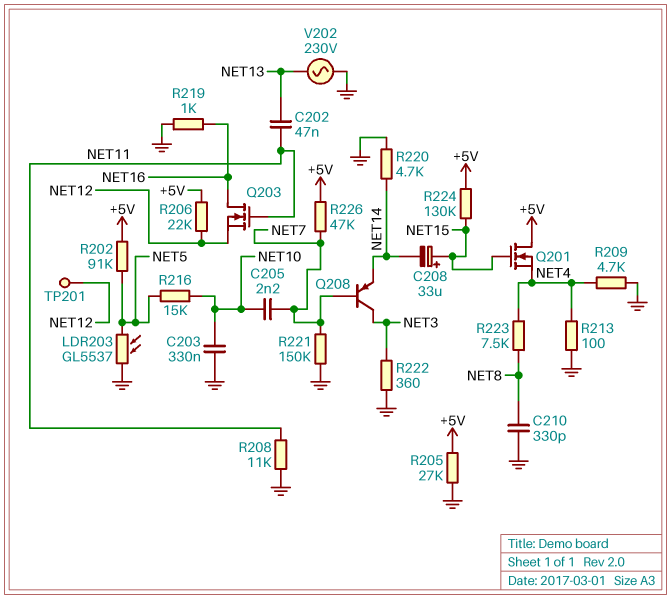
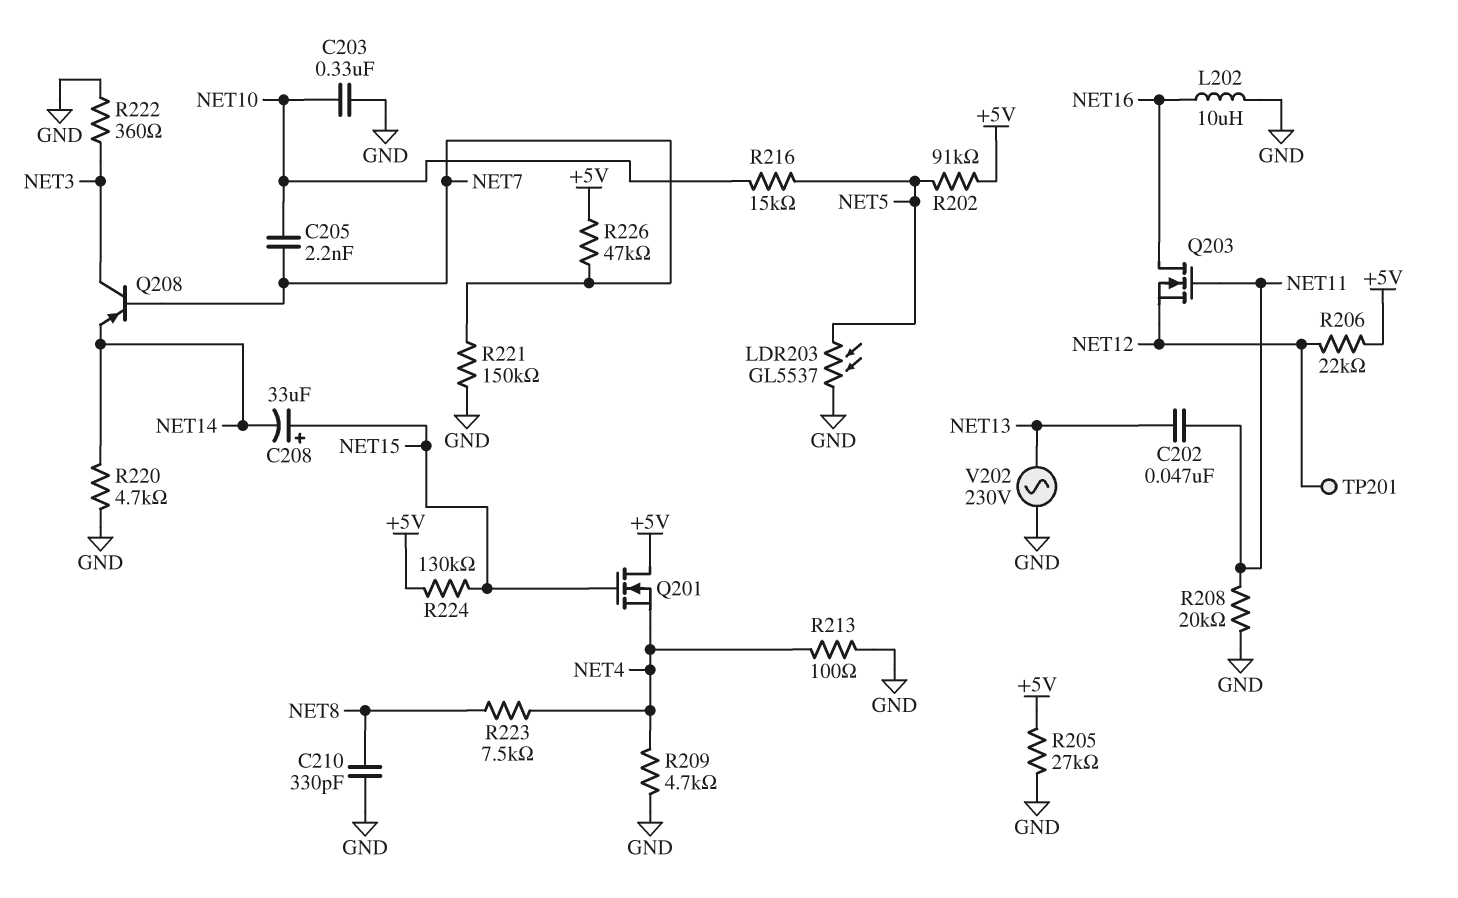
L202: none -> 10uH (GND, NET16)
R208: 11k (GND, NET11) -> 20k (GND, NET11)
R219: 1k (GND, NET16) -> none

